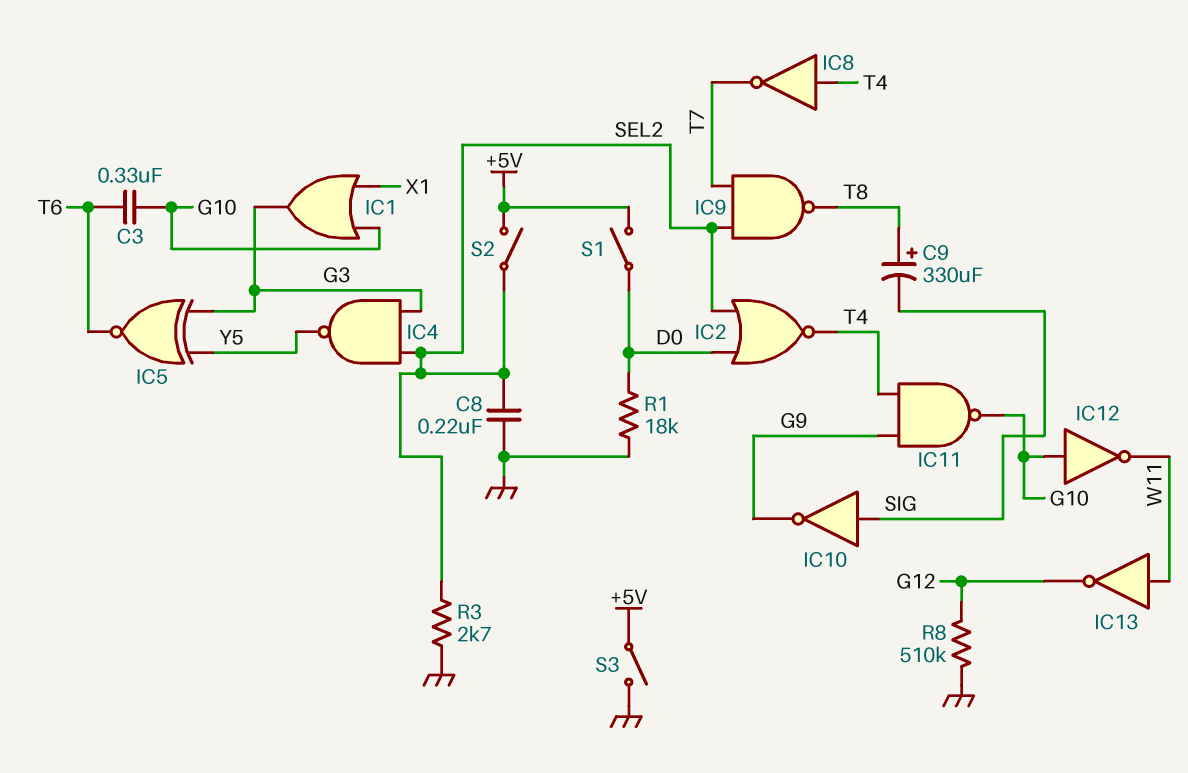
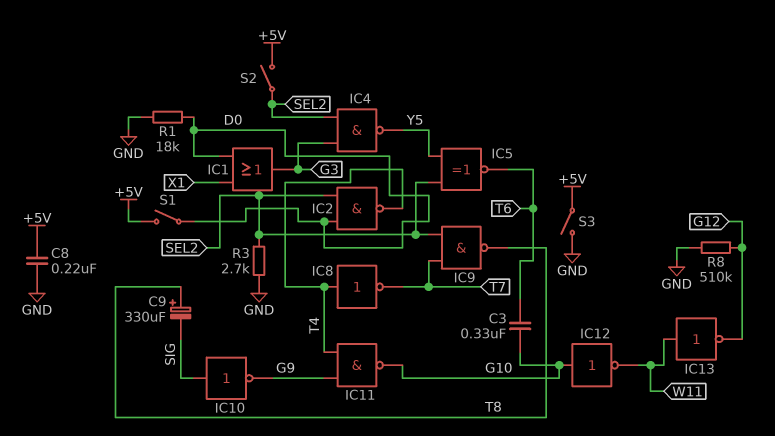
C8: 220nF (GND, SEL2) -> 220nF (+5V, GND)
IC1: OR (in G10, in X1, out G3) -> OR (in D0, in X1, out G3)
IC2: NOR (in D0, in SEL2, out T4) -> NAND (in D0, in SEL2, out T4)
IC5: XNOR (in G3, in Y5, out T6) -> XNOR (in SEL2, in Y5, out T6)

